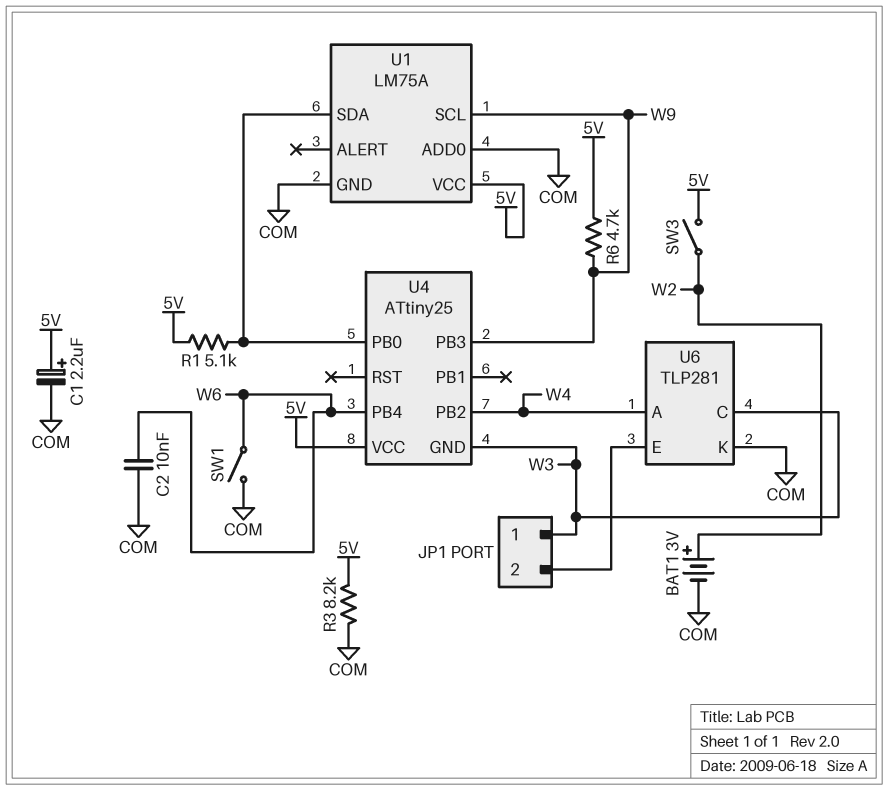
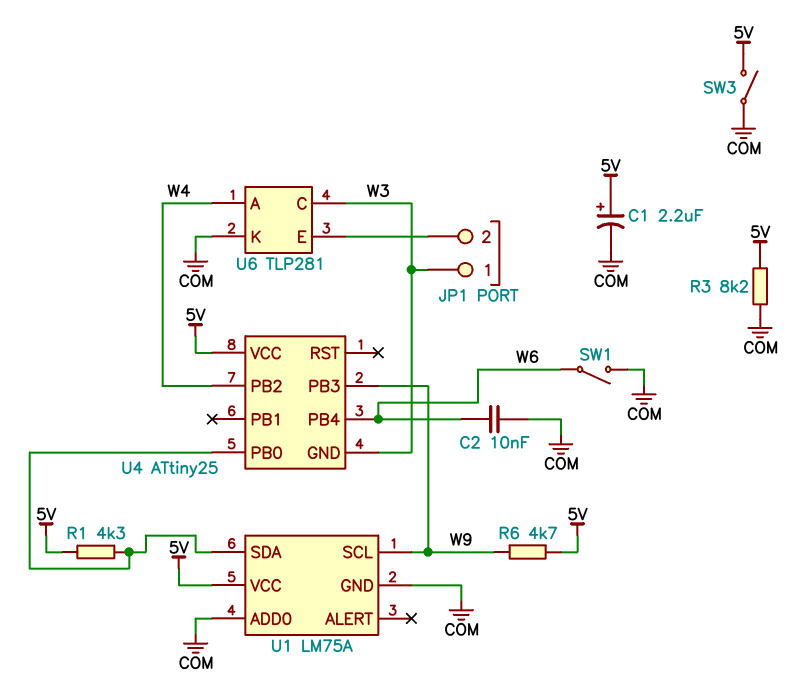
BAT1: 3V (plus W2, minus COM) -> none
R1: 5.1k (5V, U1/SDA) -> 4.3k (5V, U1/SDA)
SW3: switch (5V, W2) -> switch (5V, COM)

